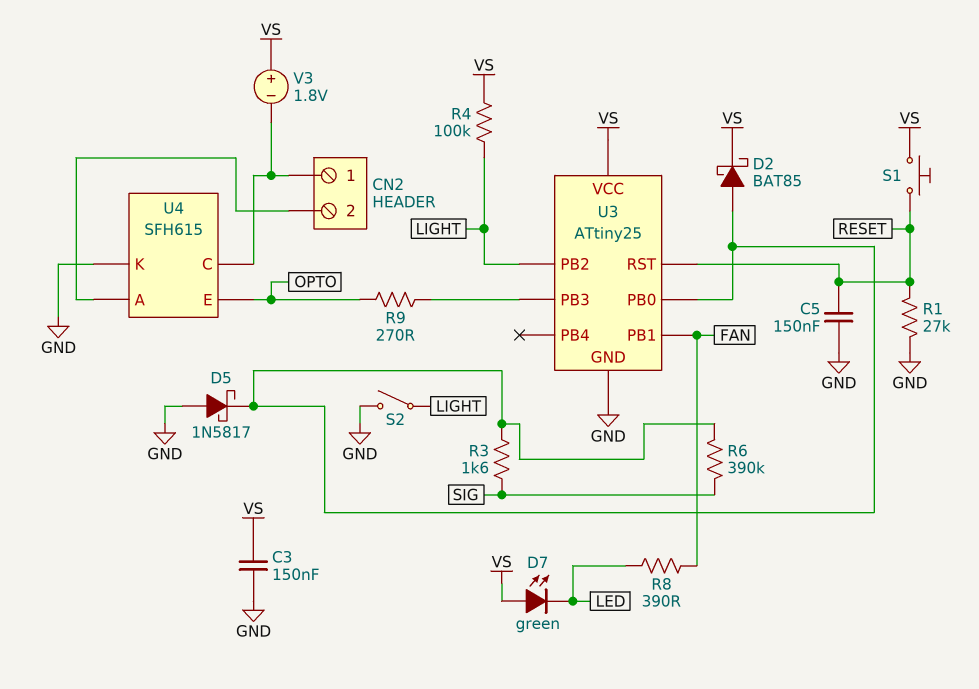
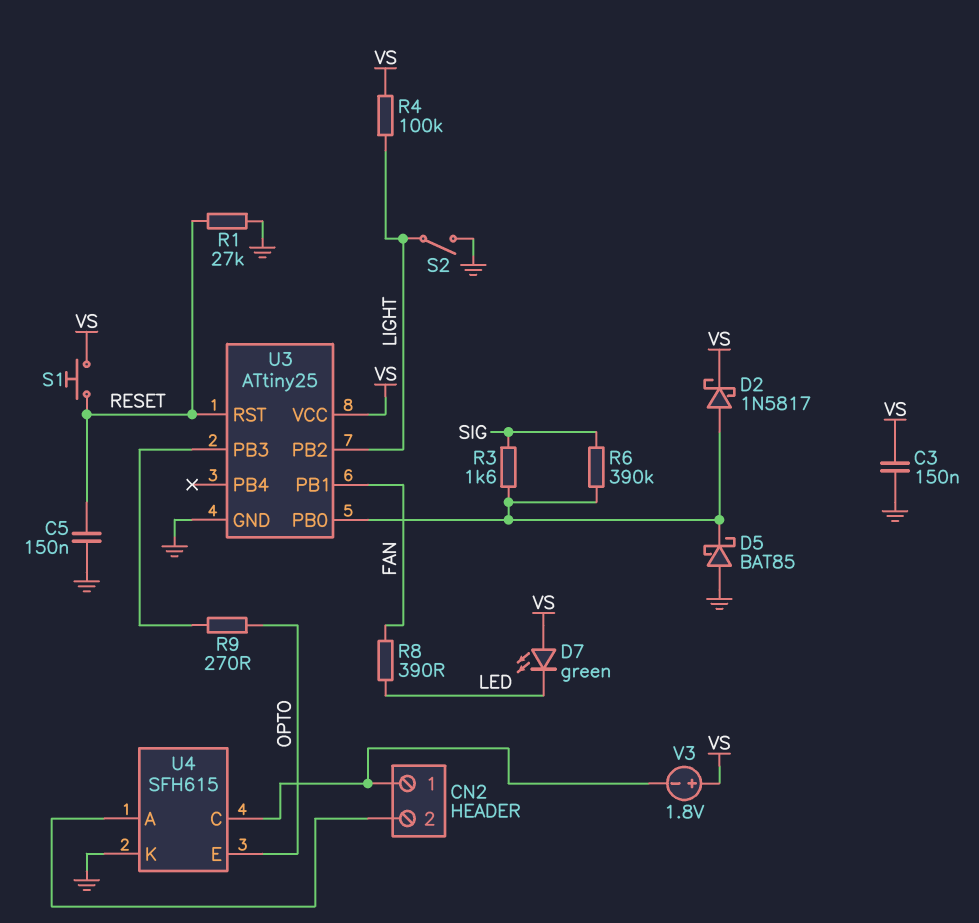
D2: schottky BAT85 (A U3/PB0, K VS) -> schottky 1N5817 (A U3/PB0, K VS)
D5: schottky 1N5817 (A GND, K U3/PB0) -> schottky BAT85 (A GND, K U3/PB0)

